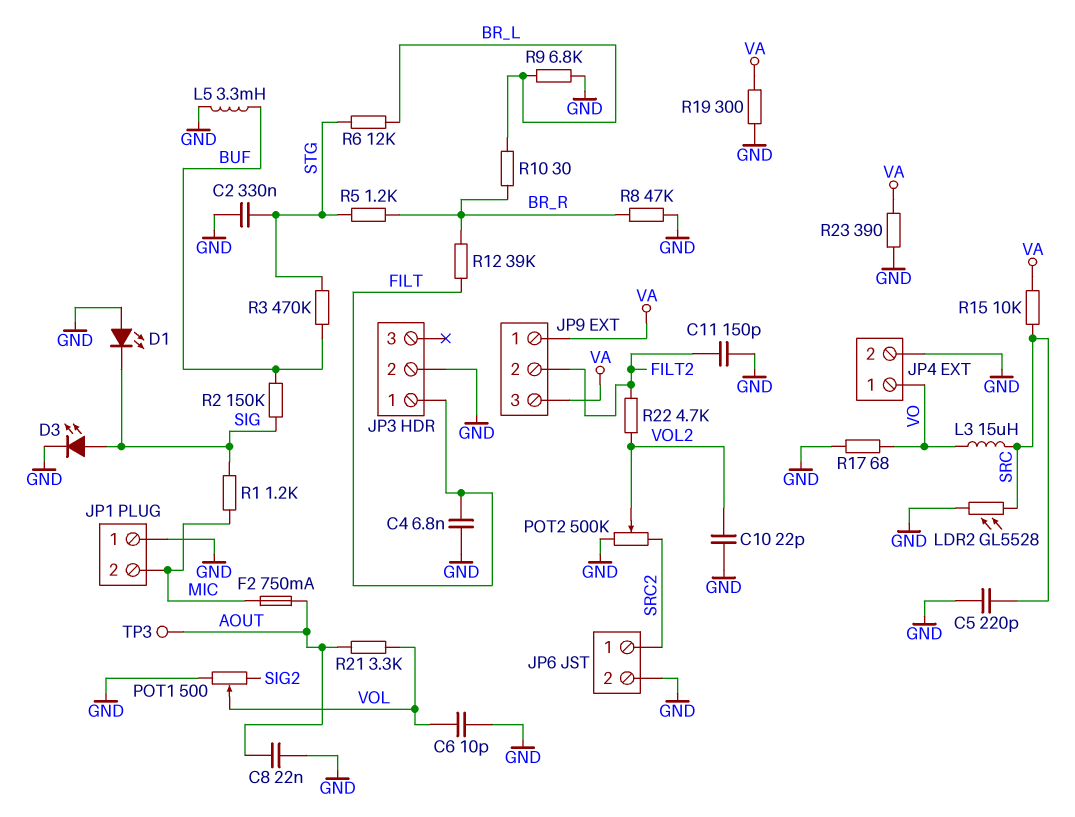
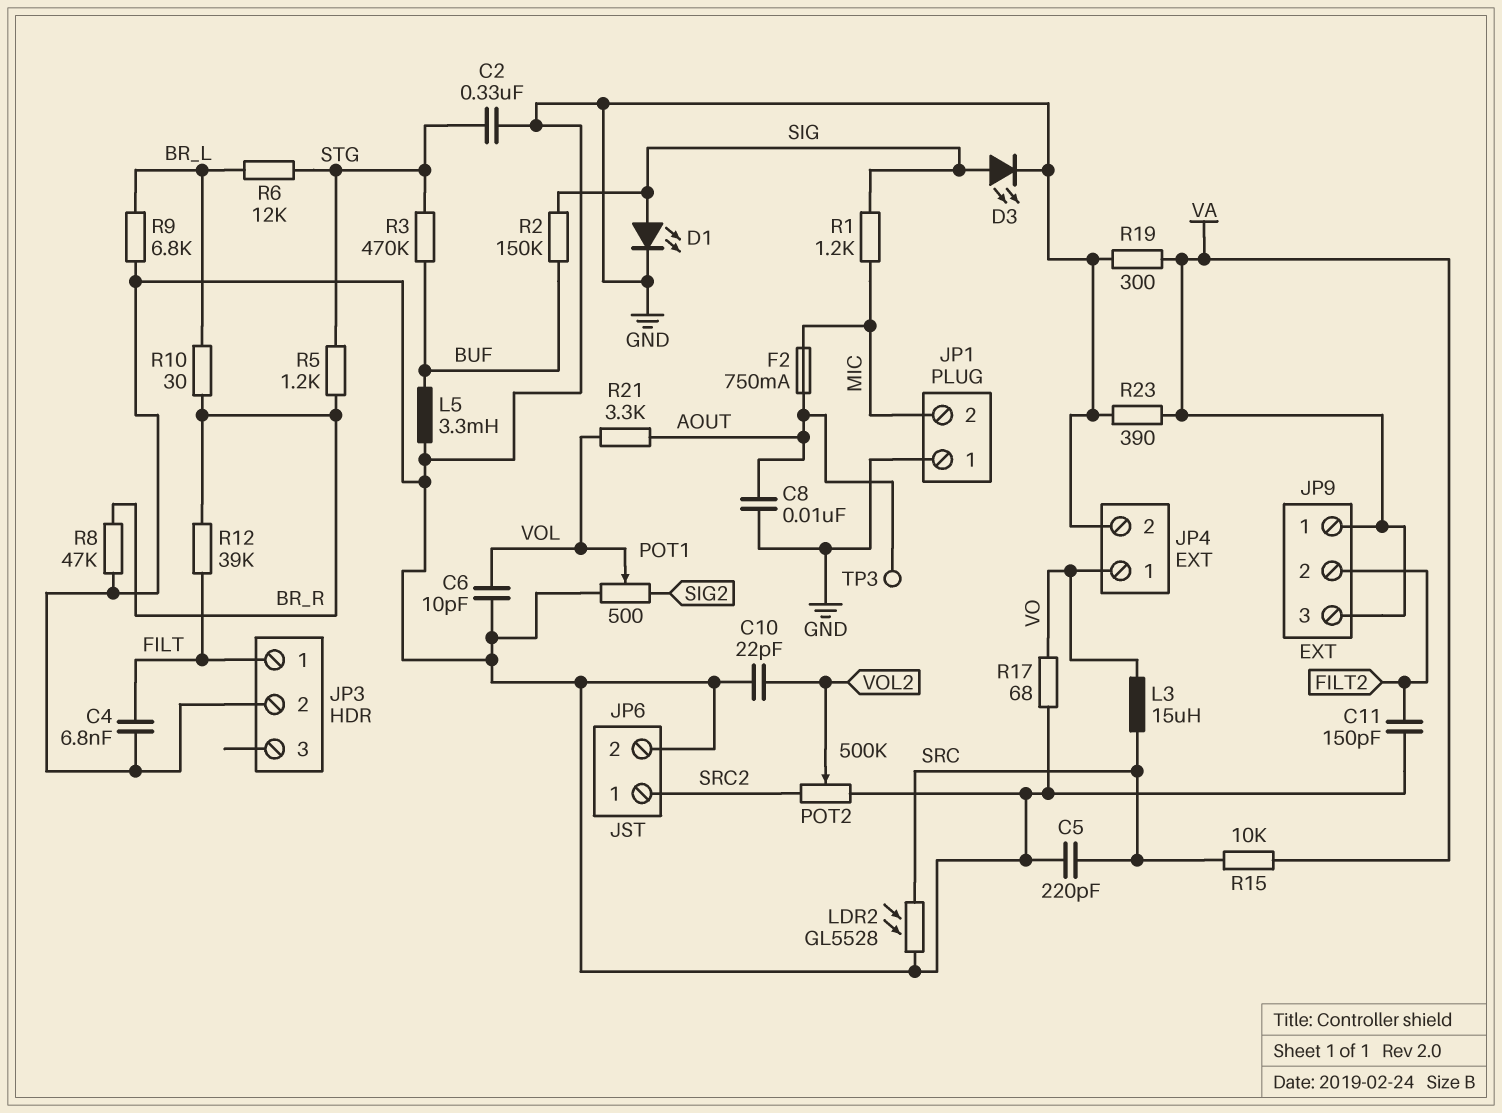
C8: 22nF (AOUT, GND) -> 10nF (AOUT, GND)
D1: LED (A GND, K SIG) -> LED (A SIG, K GND)
R22: 4.7k (FILT2, VOL2) -> none

